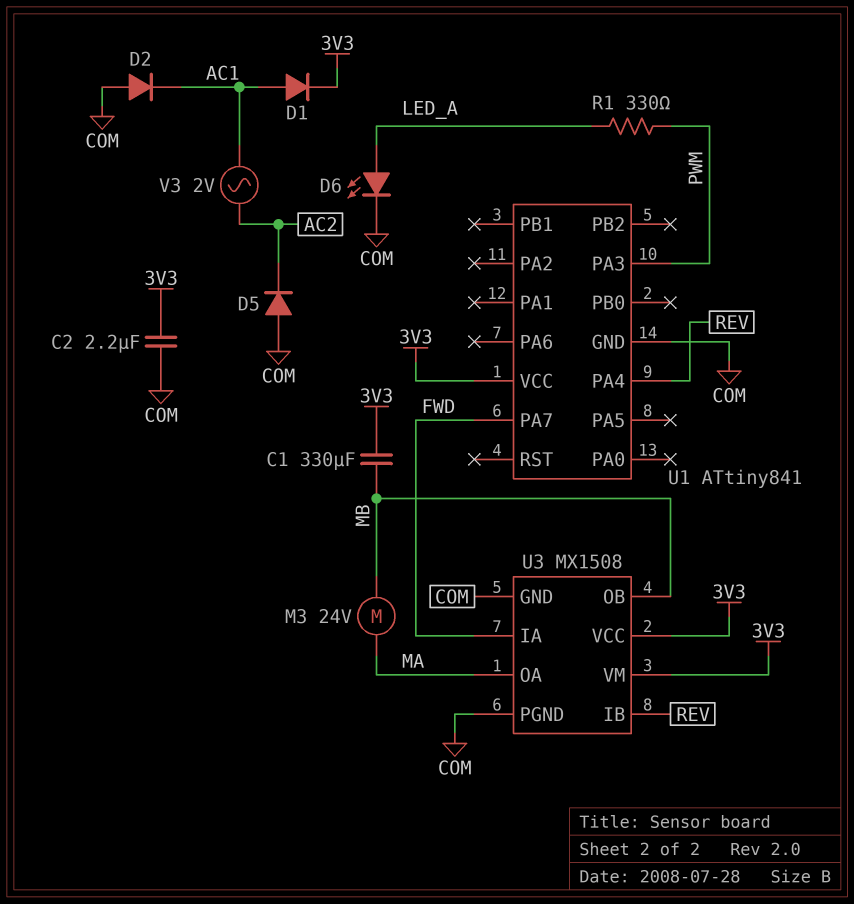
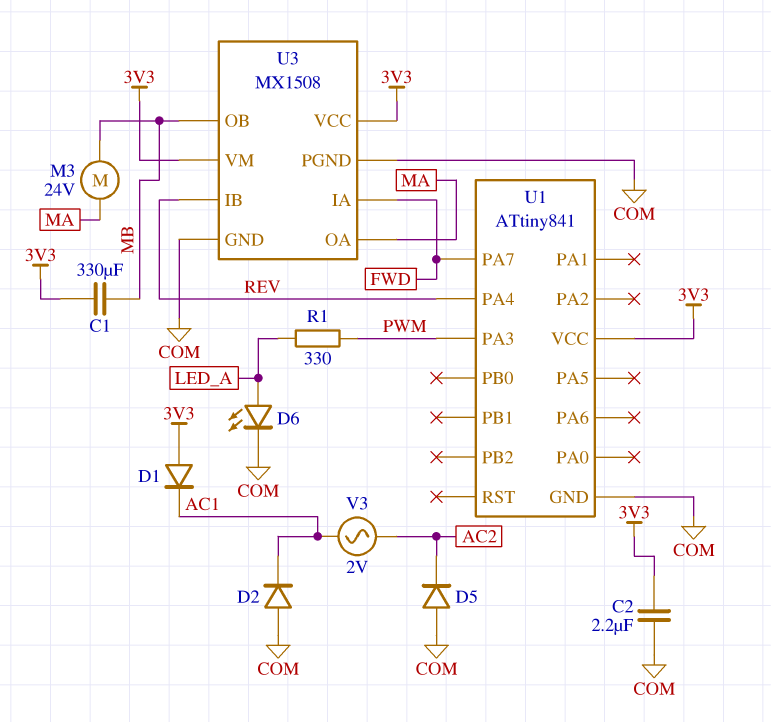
D1: diode (A AC1, K 3V3) -> diode (A 3V3, K AC1)

